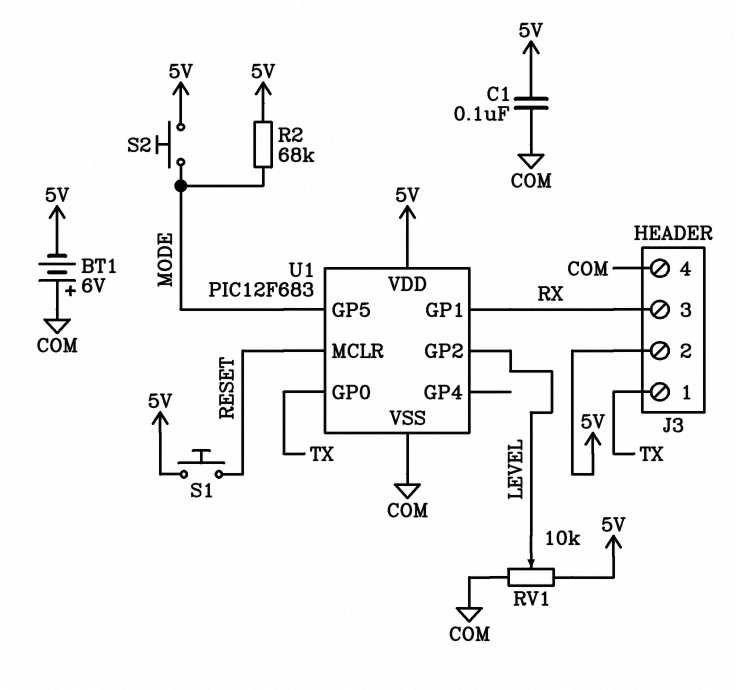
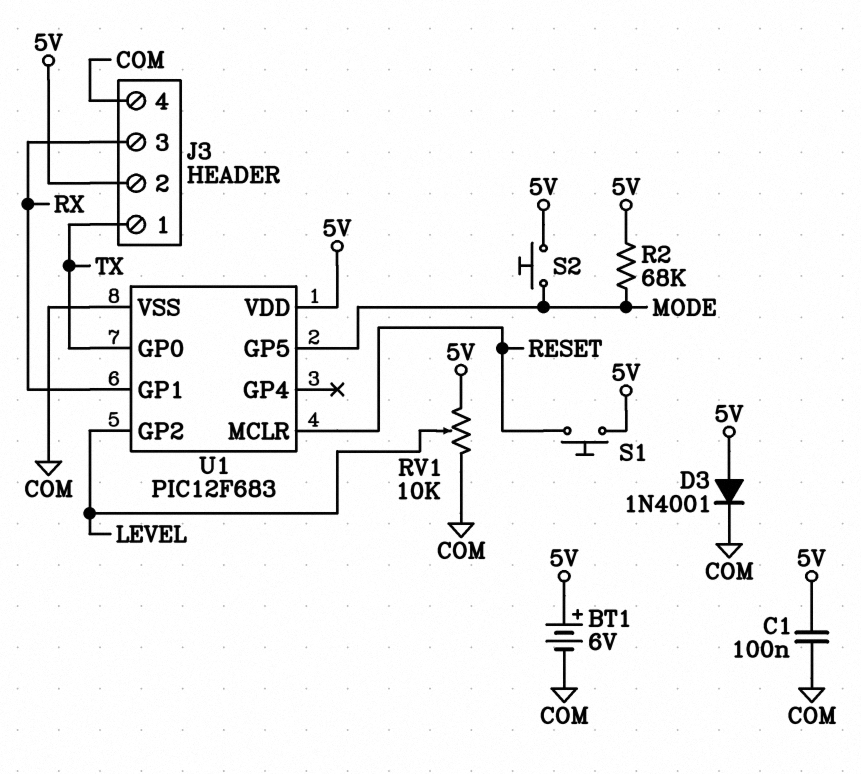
BT1: 6V (plus COM, minus 5V) -> 6V (plus 5V, minus COM)
D3: none -> diode 1N4001 (A 5V, K COM)

